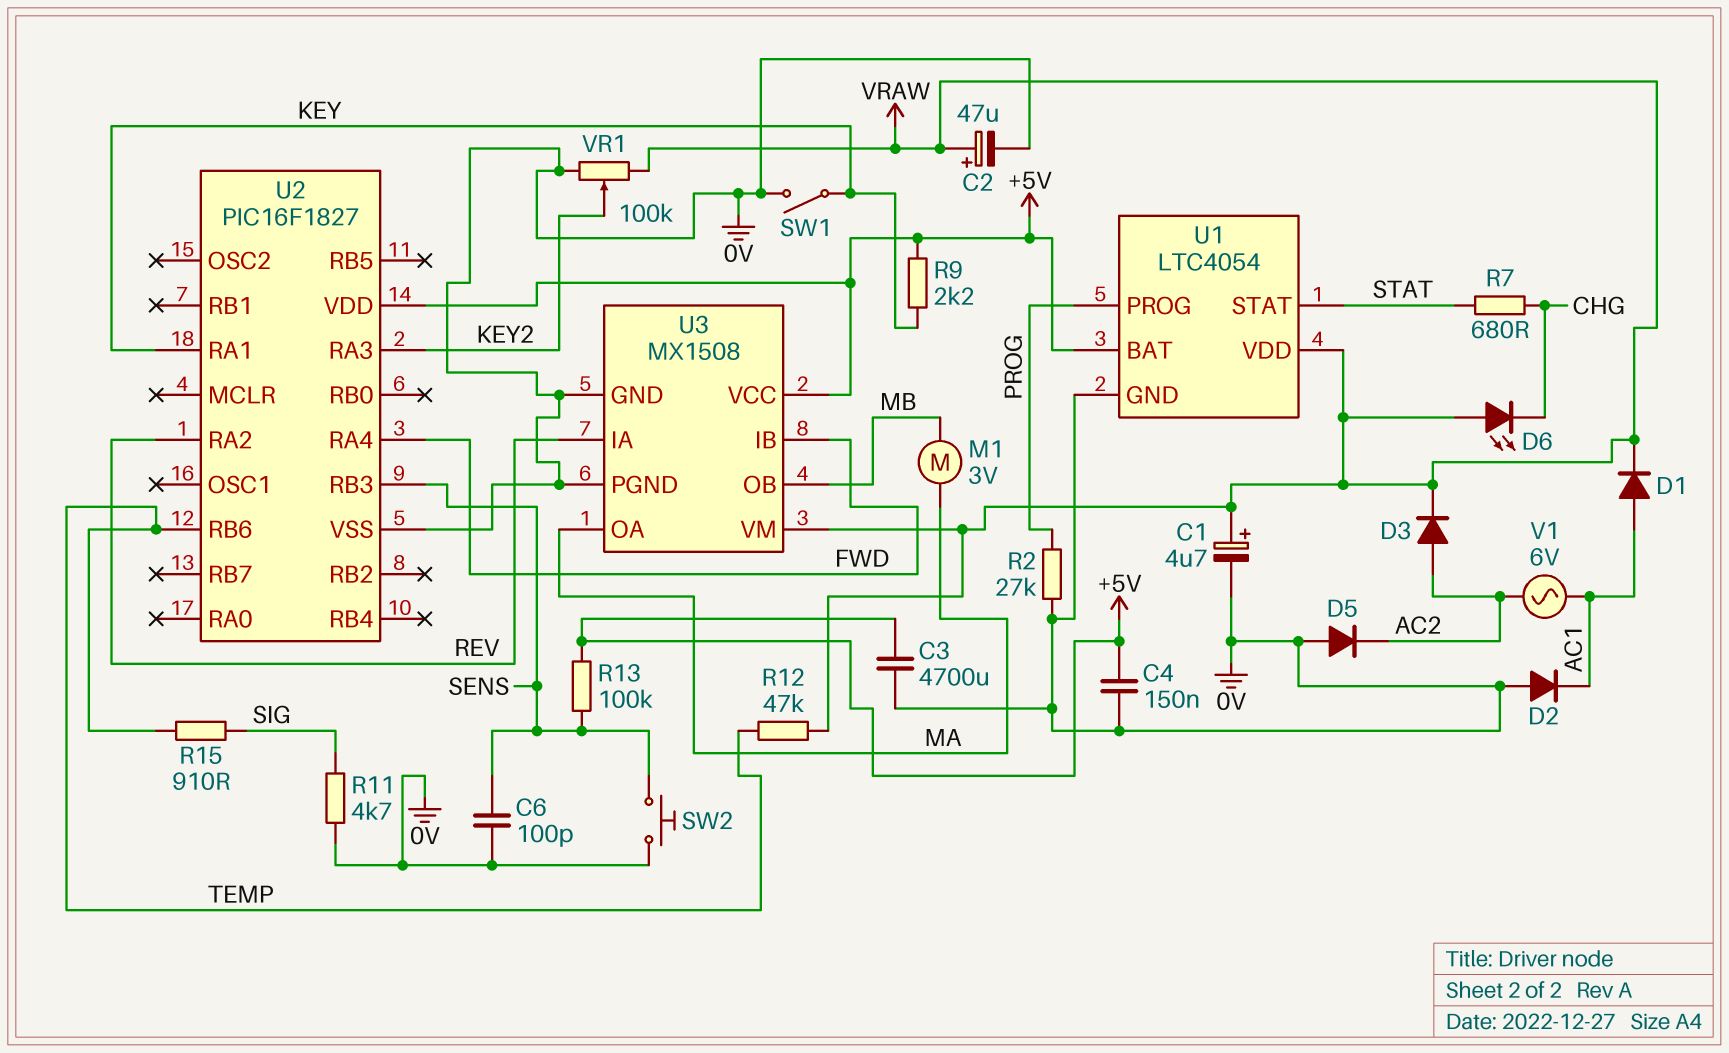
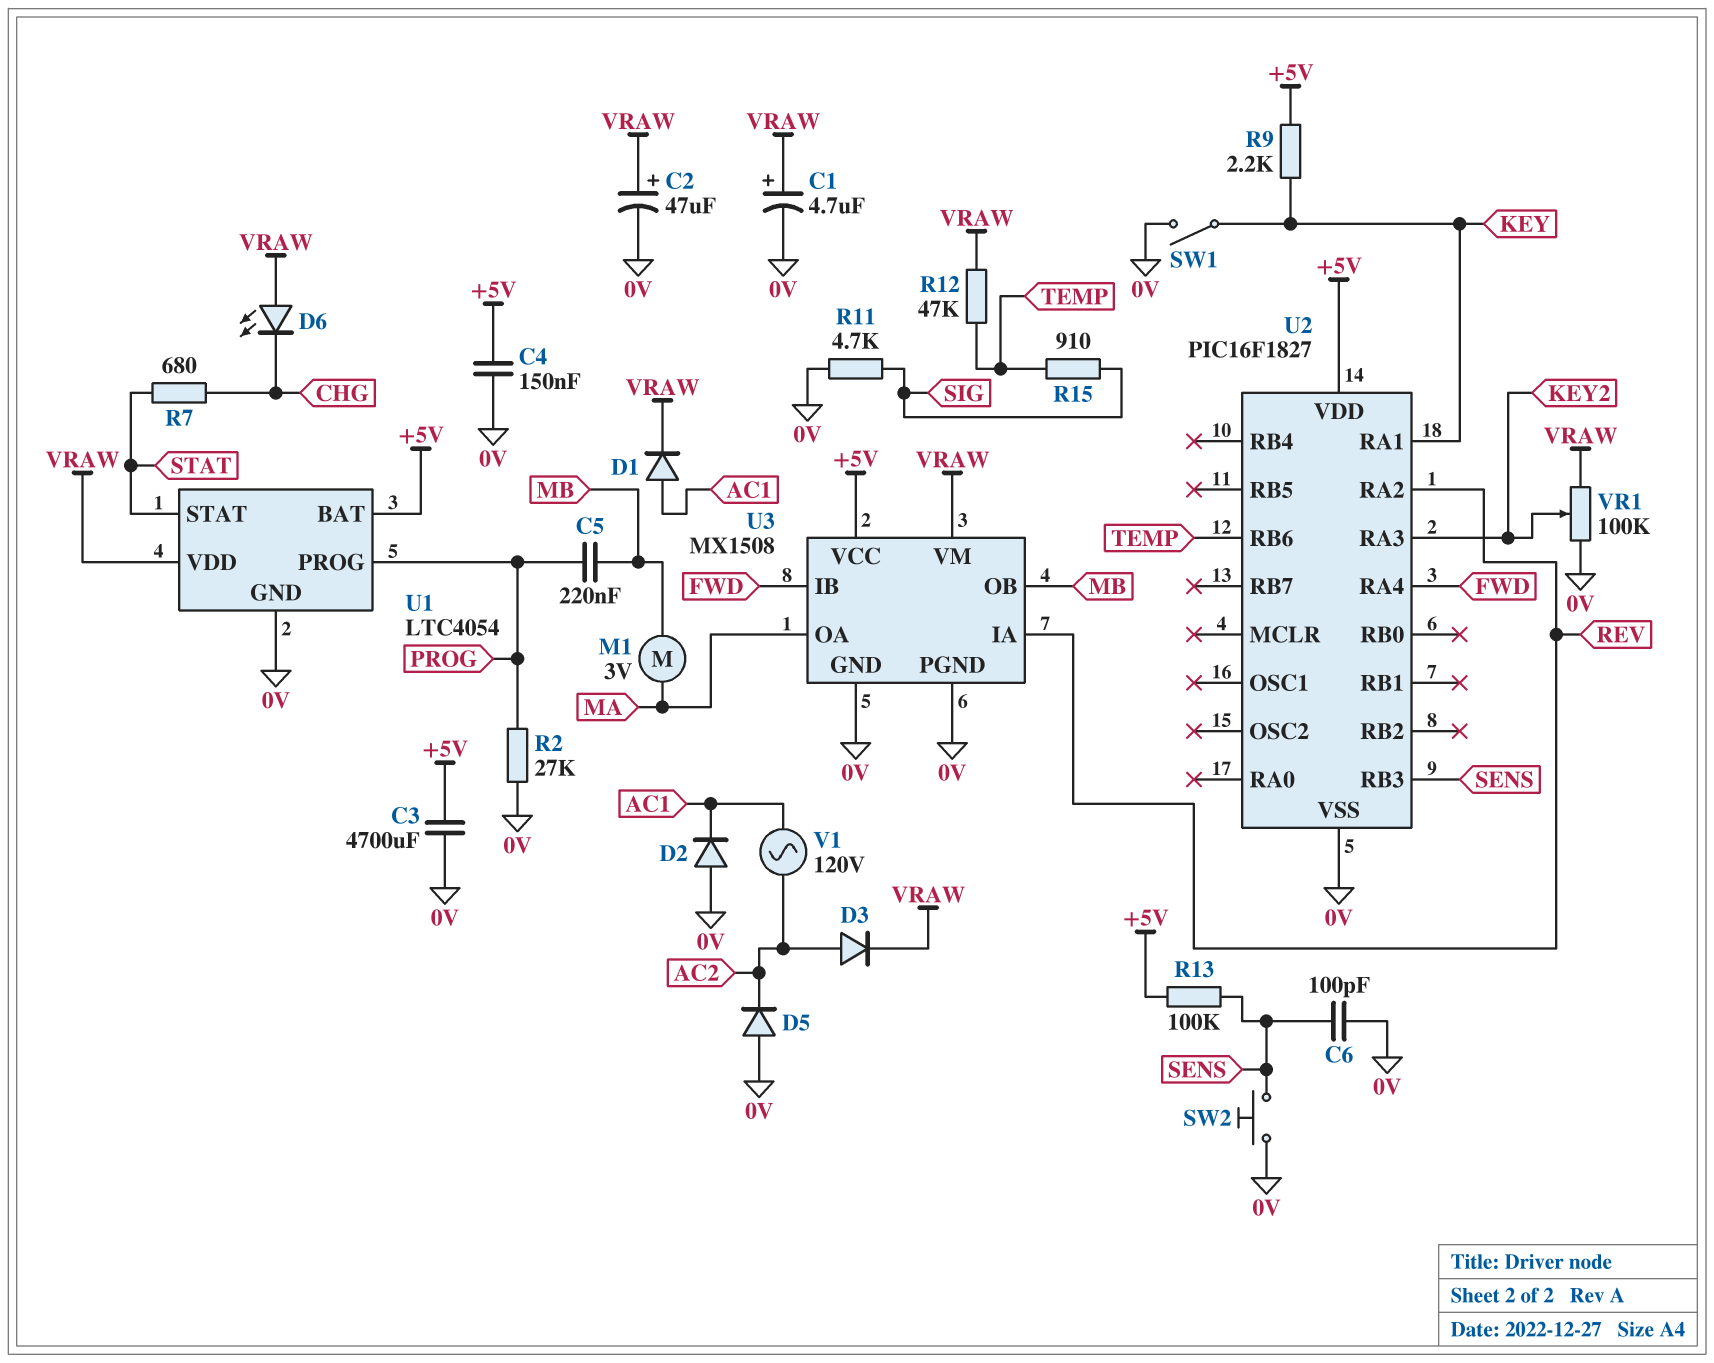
C5: none -> 220nF (MB, PROG)
V1: AC 6V (AC1, AC2) -> AC 120V (AC1, AC2)

